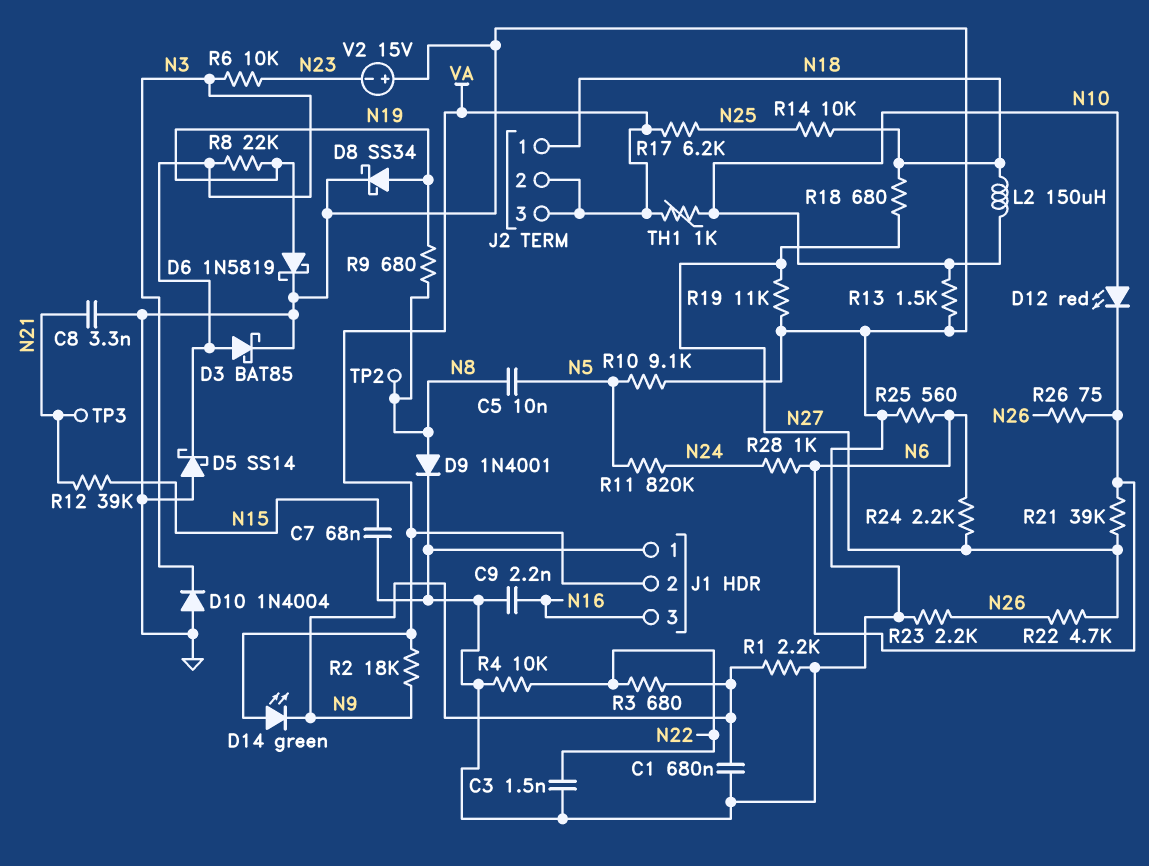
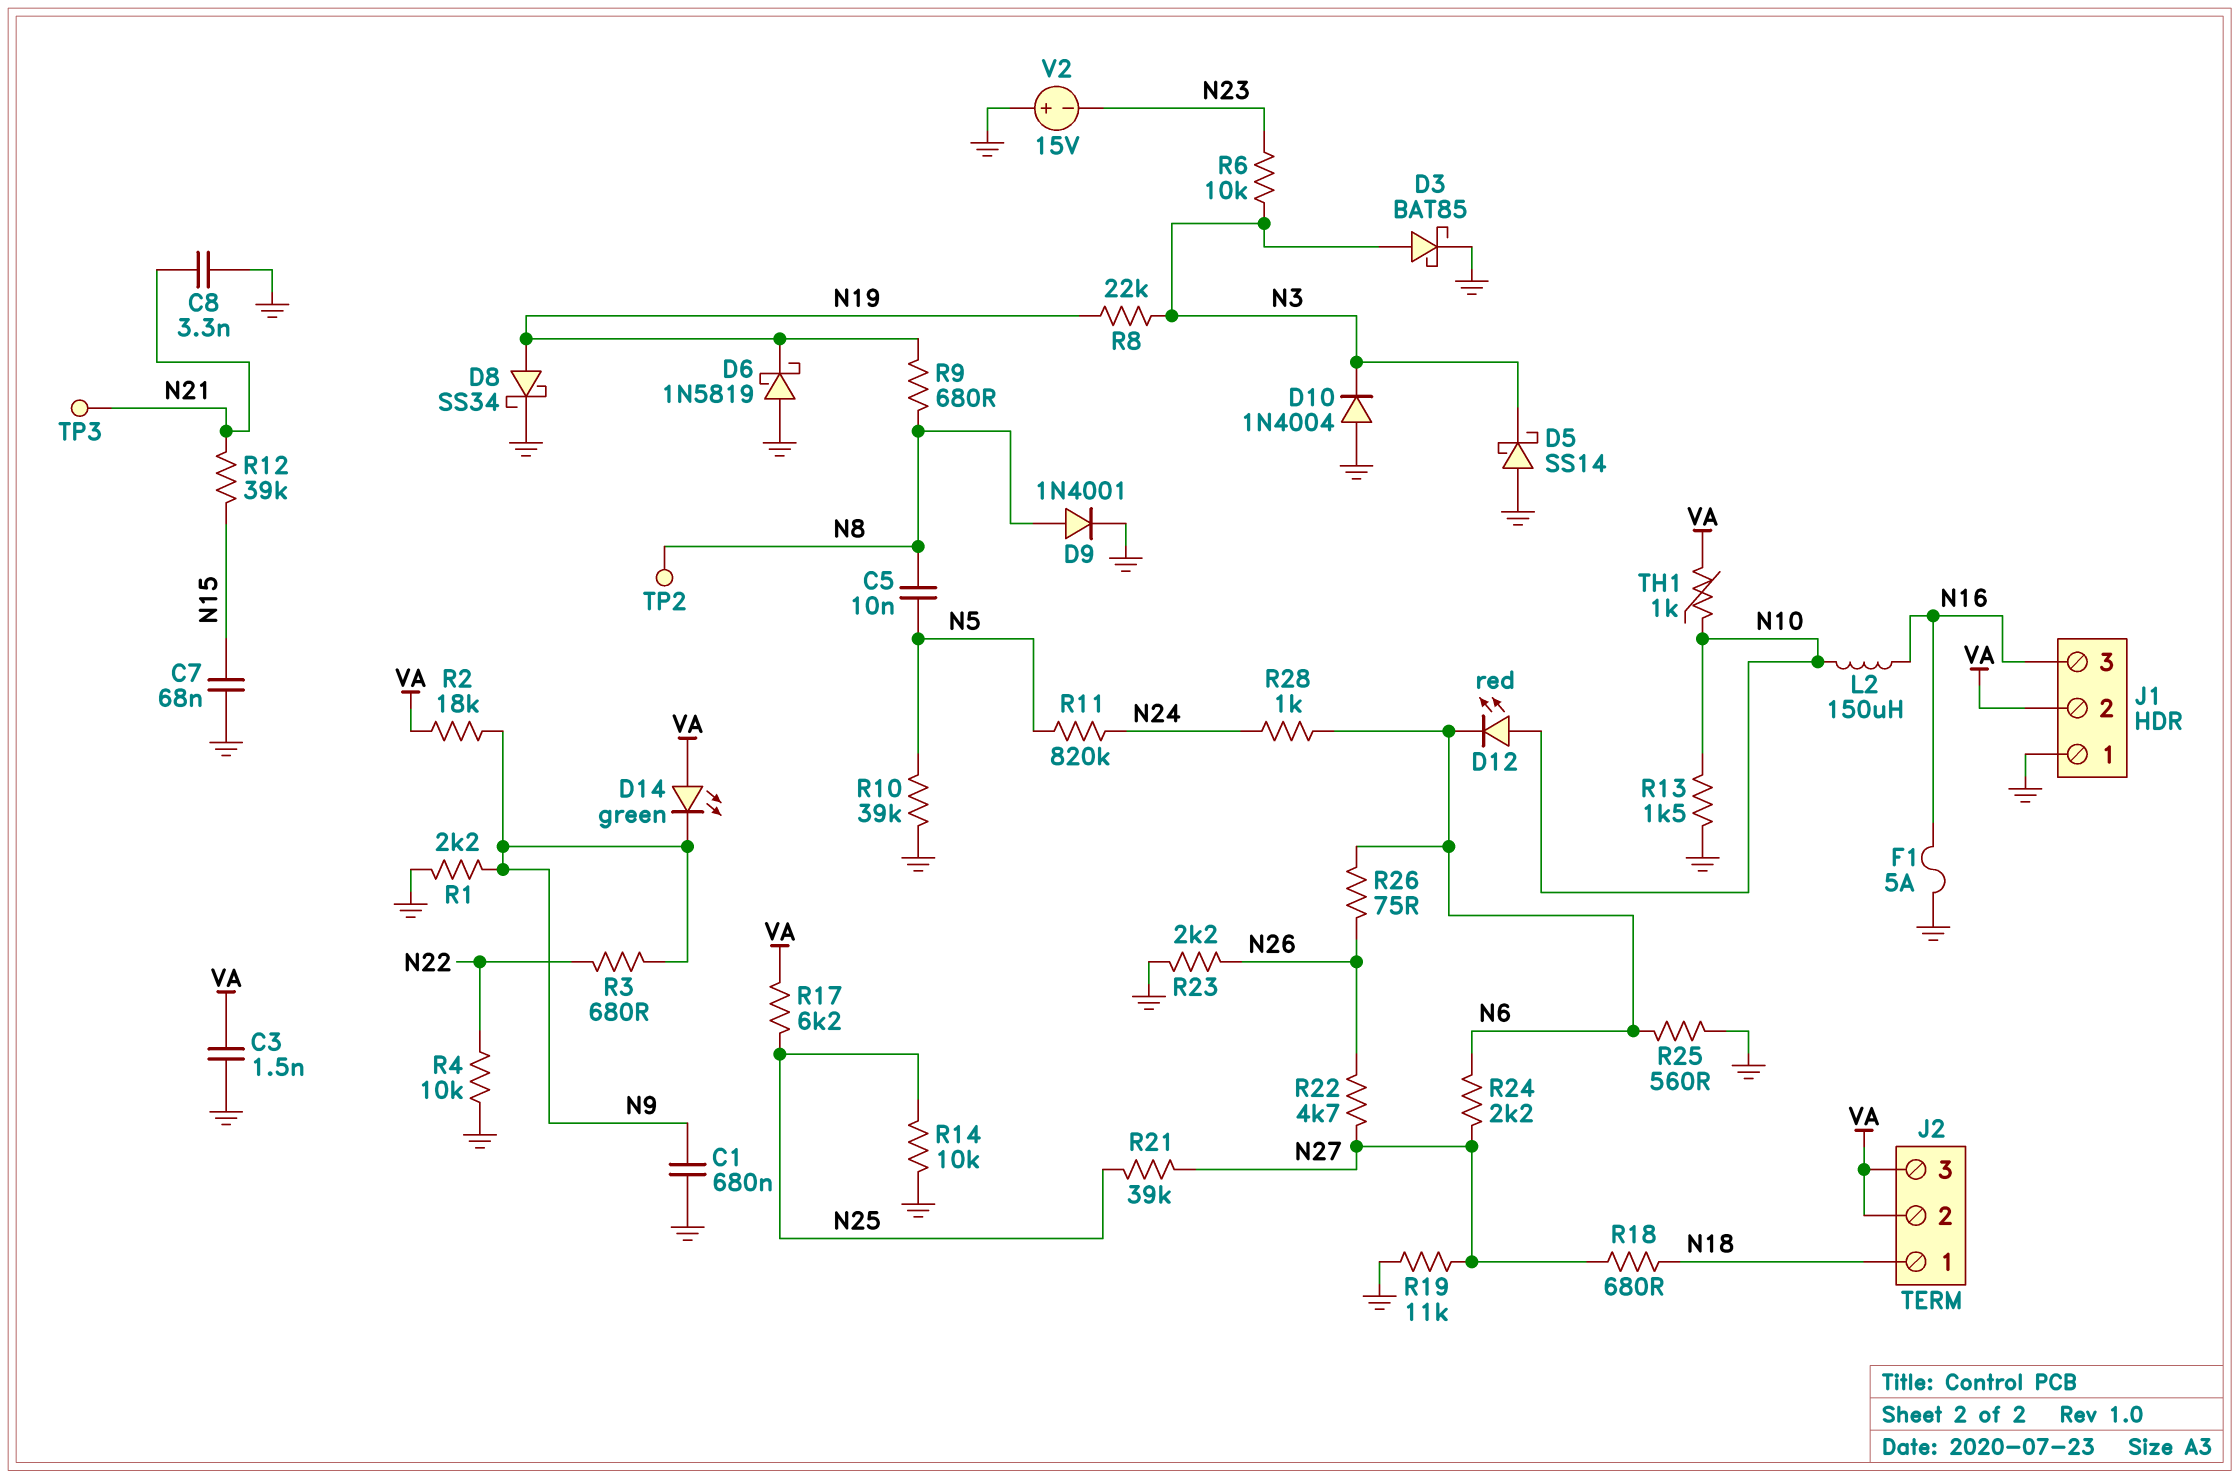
C3: 1.5nF (GND, N22) -> 1.5nF (GND, VA)
C9: 2.2nF (GND, N16) -> none
D6: schottky 1N5819 (A N19, K GND) -> schottky 1N5819 (A GND, K N19)
F1: none -> 5A (GND, N16)
L2: 150uH (N10, N18) -> 150uH (N10, N16)
R10: 9.1k (GND, N5) -> 39k (GND, N5)
R14: 10k (N18, N25) -> 10k (GND, N25)
R21: 39k (N6, N27) -> 39k (N25, N27)

